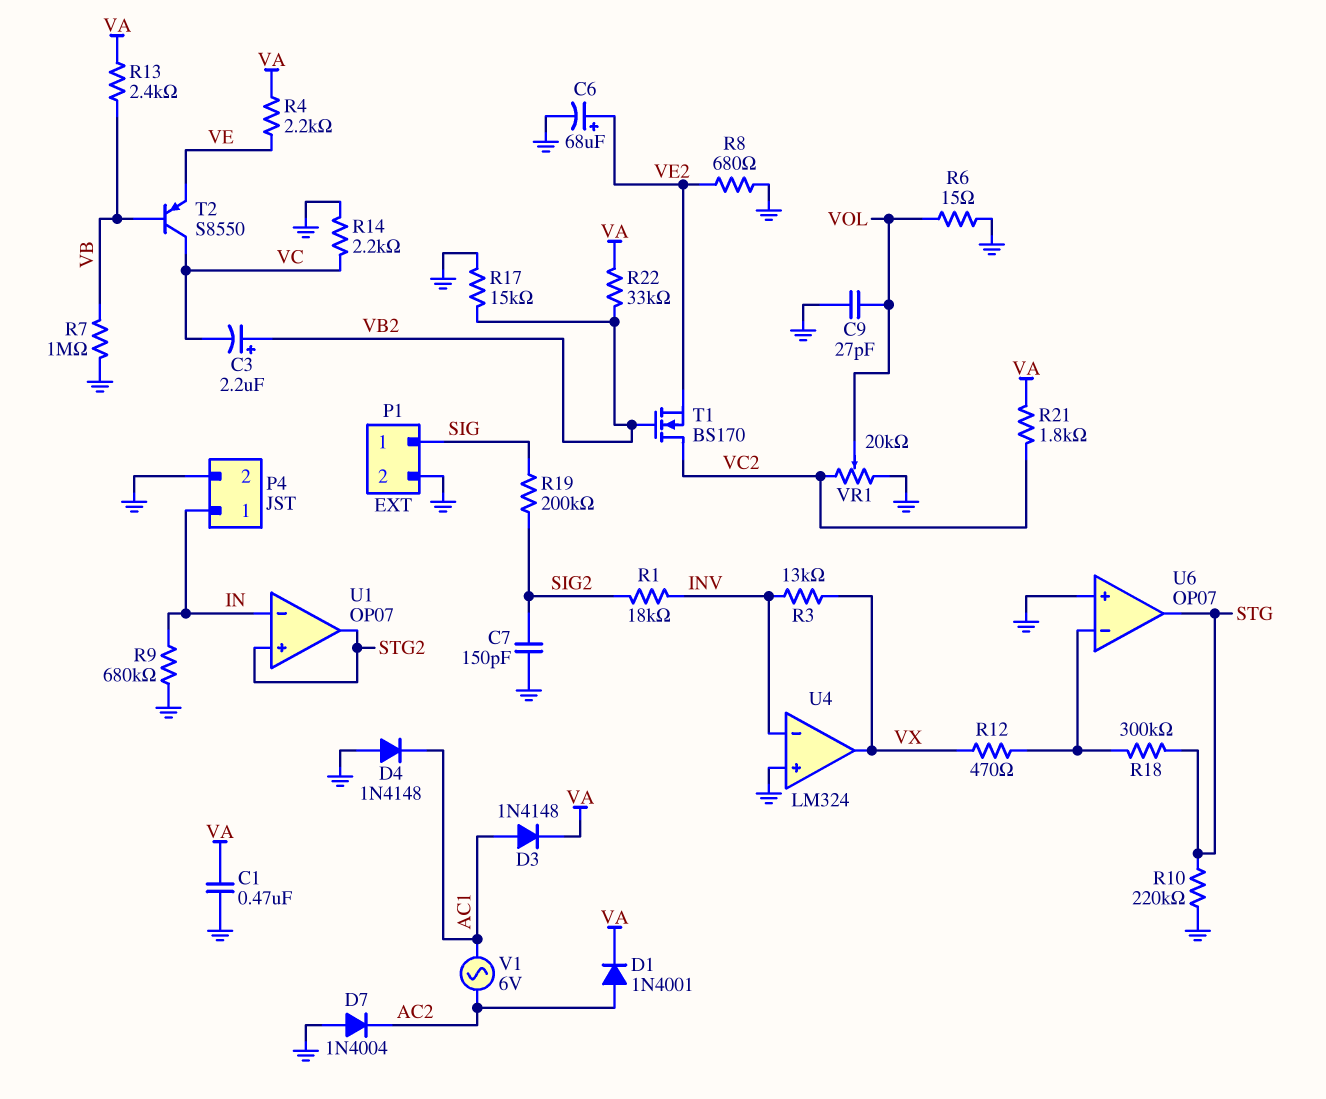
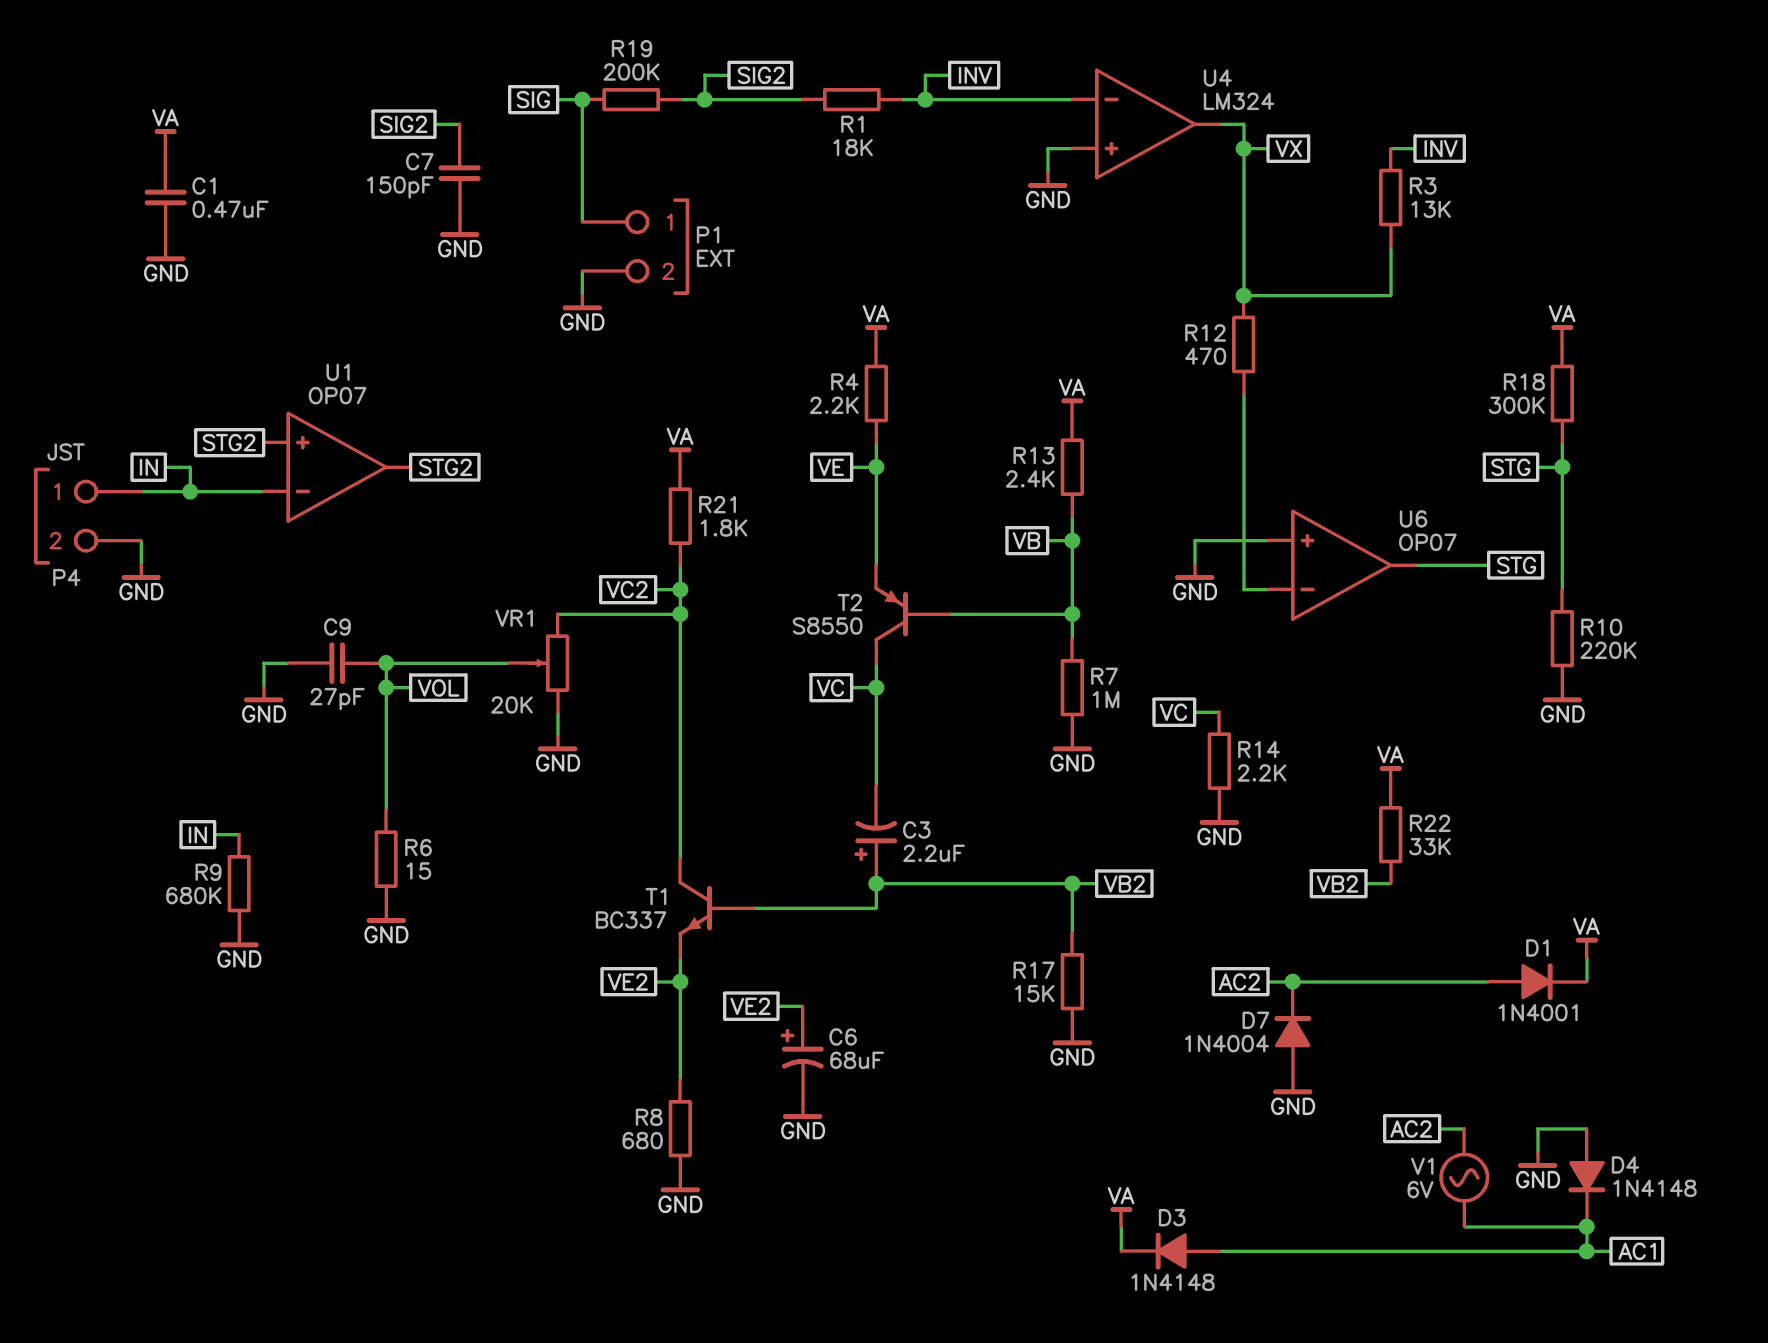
R18: 300k (STG, U6/in-) -> 300k (STG, VA)
T1: NMOS BS170 (G VB2, D VC2, S VE2) -> NPN BC337 (B VB2, C VC2, E VE2)

